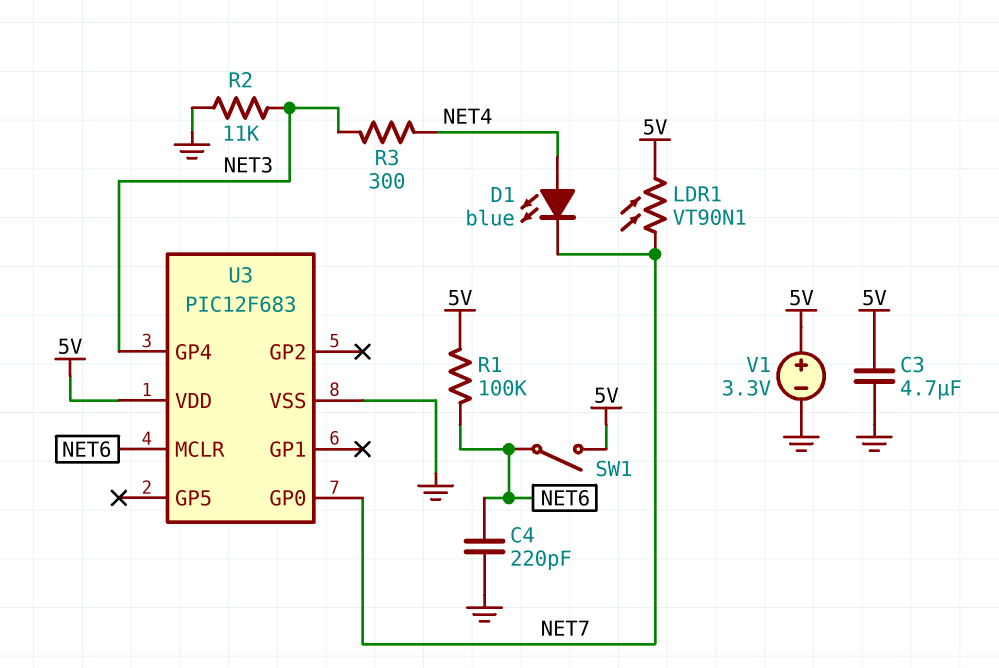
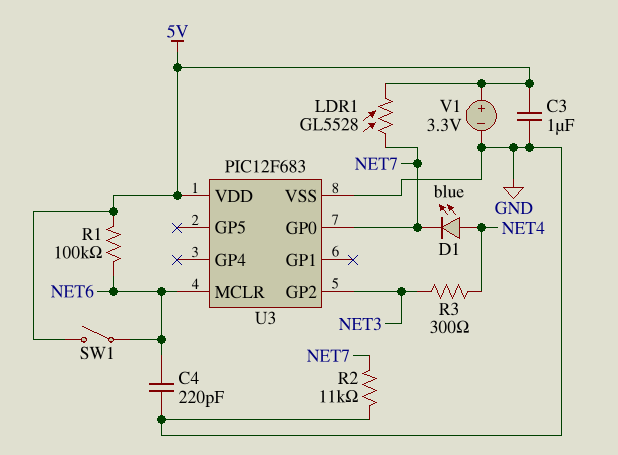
C3: 4.7uF (5V, GND) -> 1uF (5V, GND)
LDR1: VT90N1 (5V, NET7) -> GL5528 (5V, NET7)
R2: 11k (GND, NET3) -> 11k (GND, NET7)
U3 pin GP2: none -> NET3
U3 pin GP4: NET3 -> none

